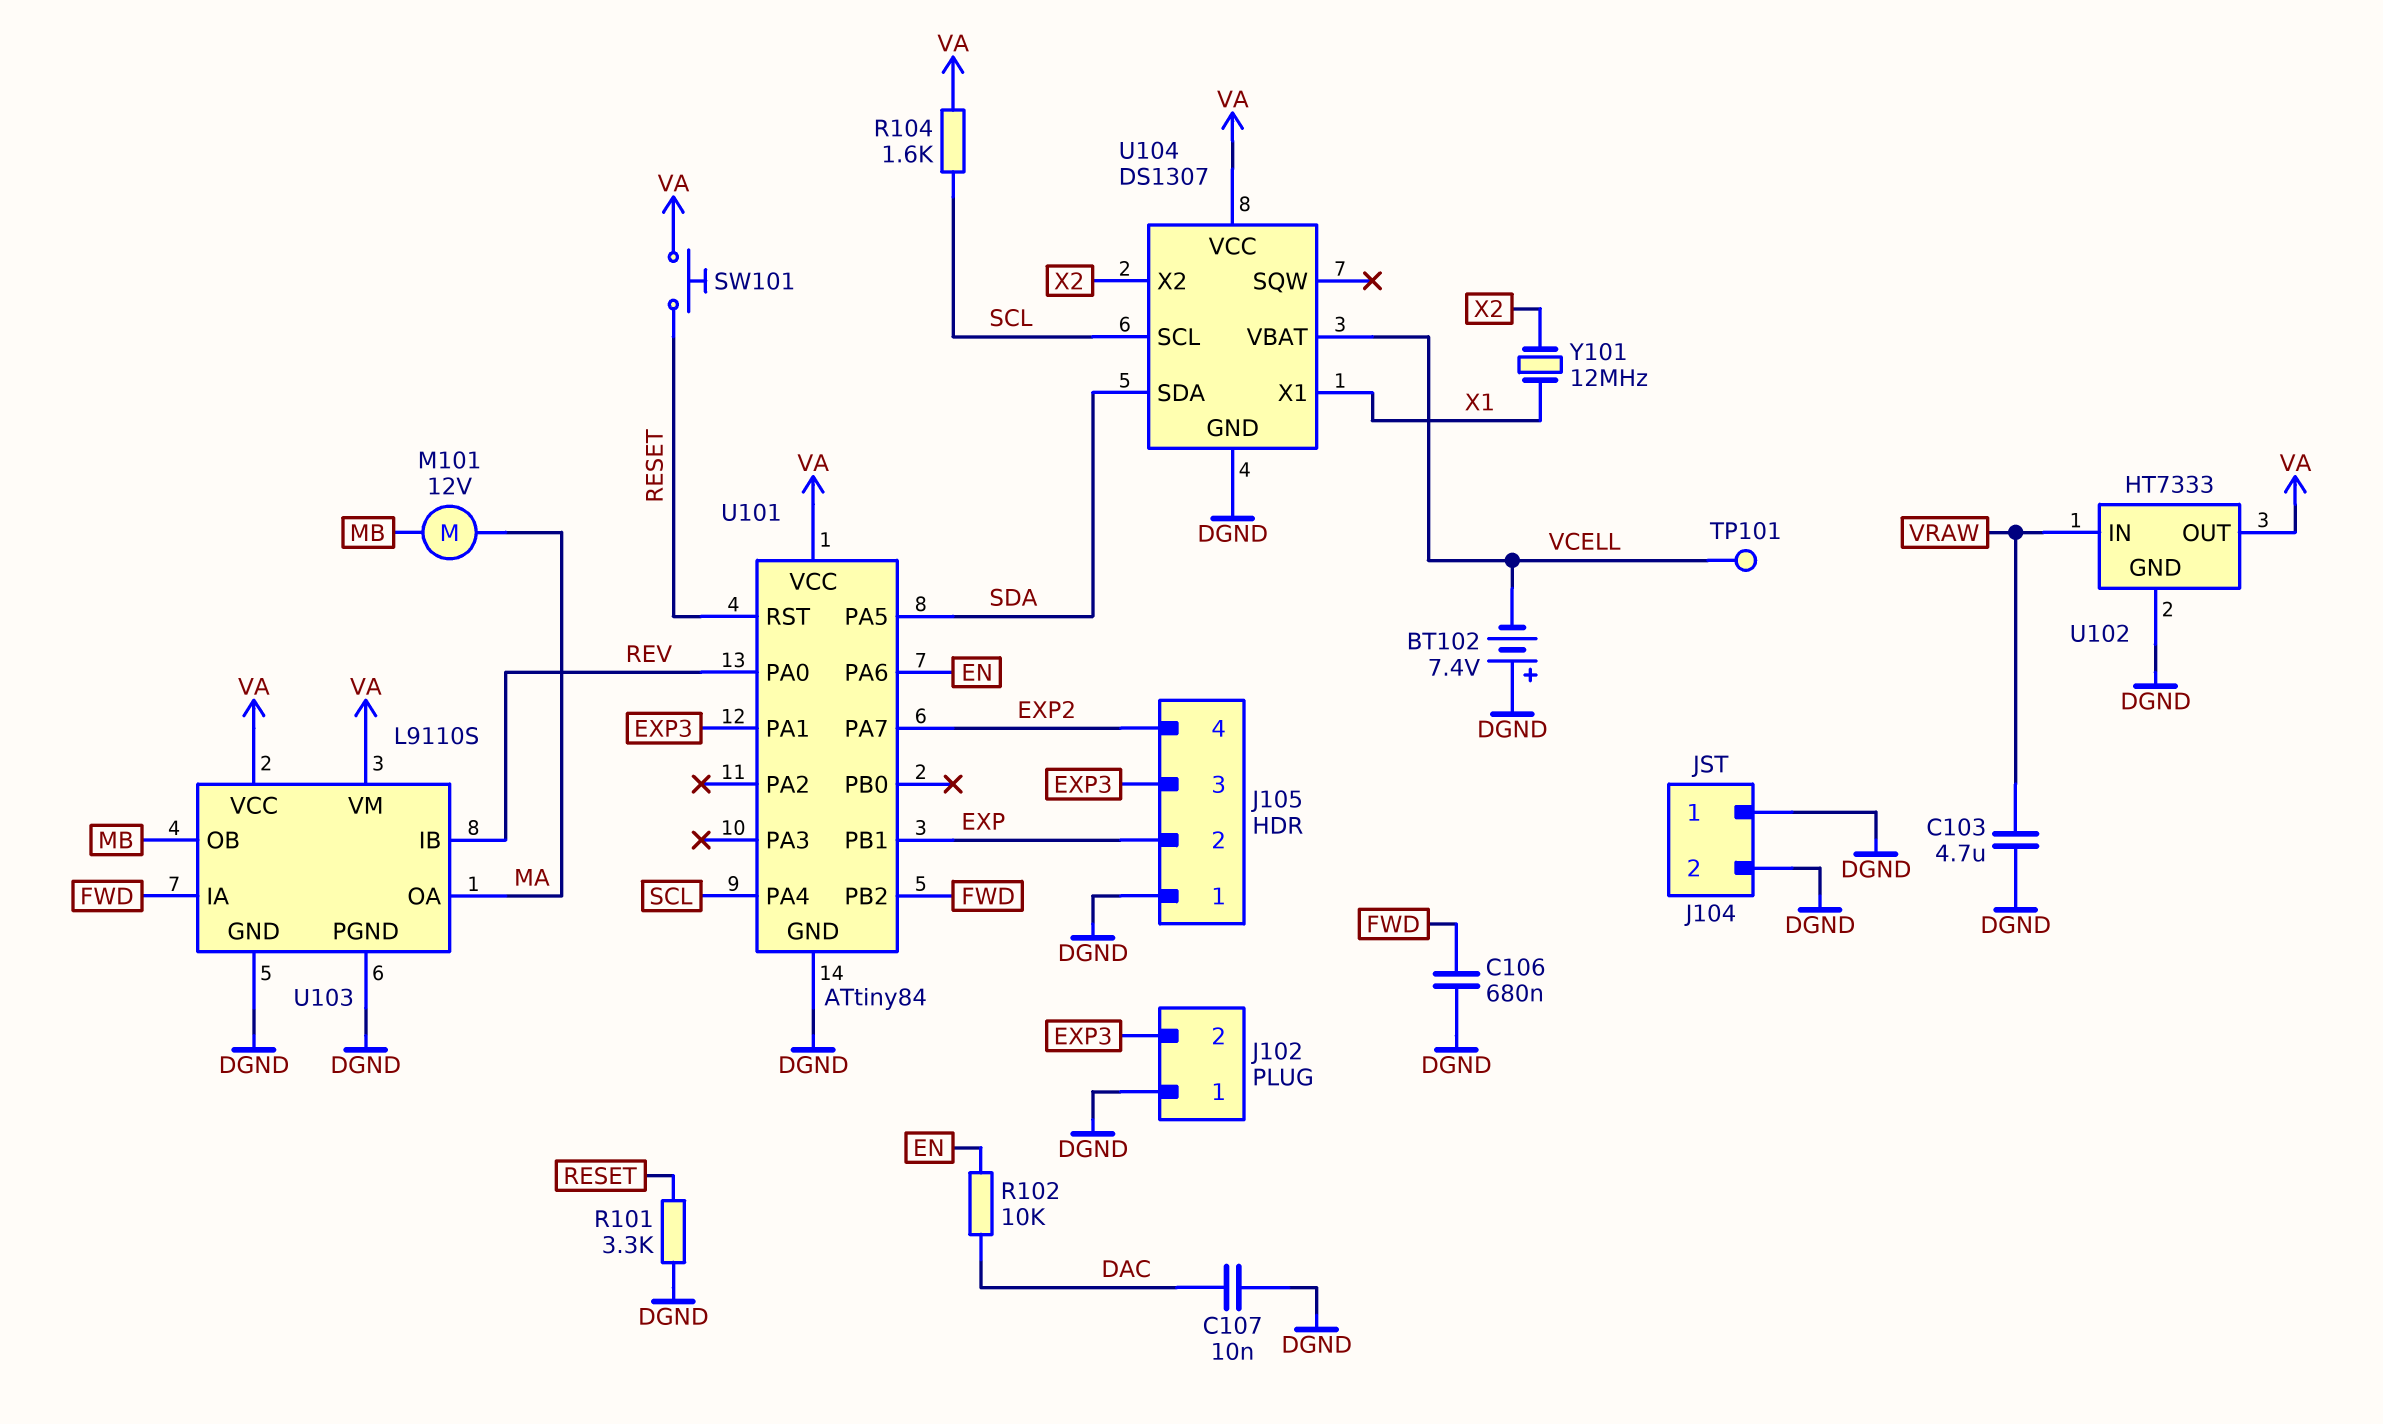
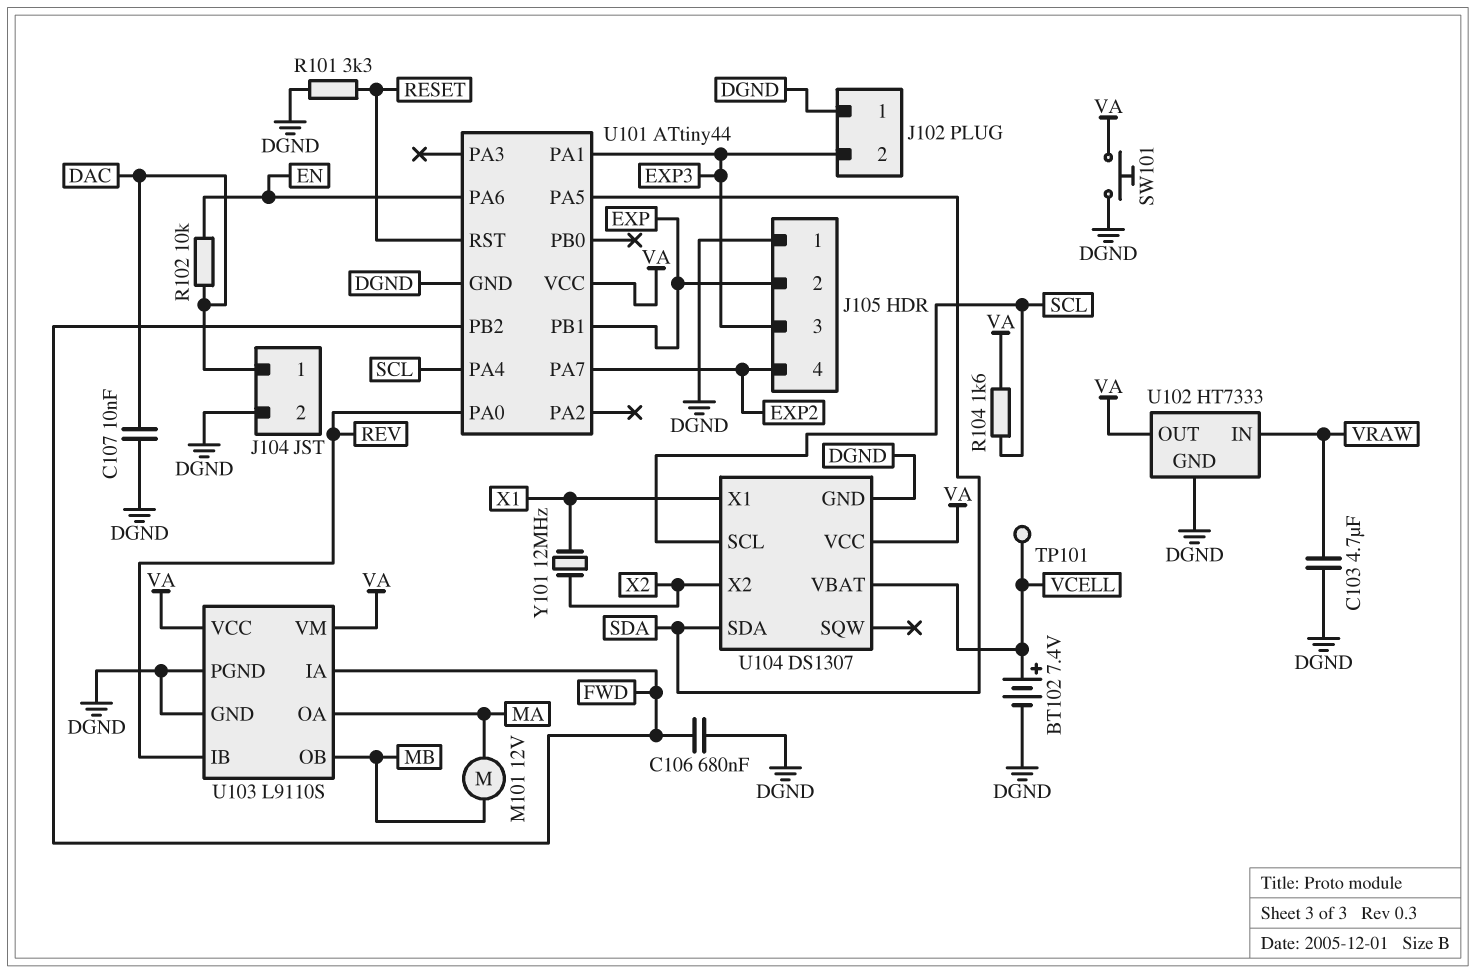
BT102: 7.4V (plus DGND, minus VCELL) -> 7.4V (plus VCELL, minus DGND)
J104 pin 1: DGND -> DAC
SW101: button (RESET, VA) -> button (DGND, VA)
U101: ATtiny84 -> ATtiny44

